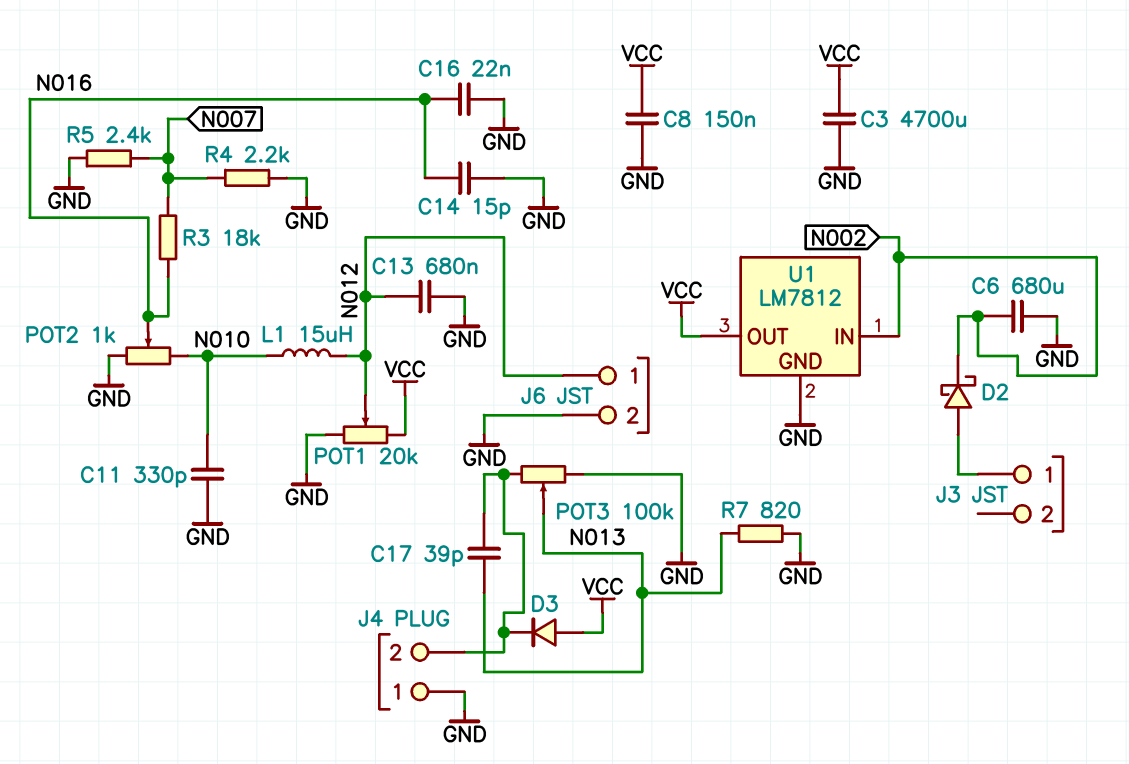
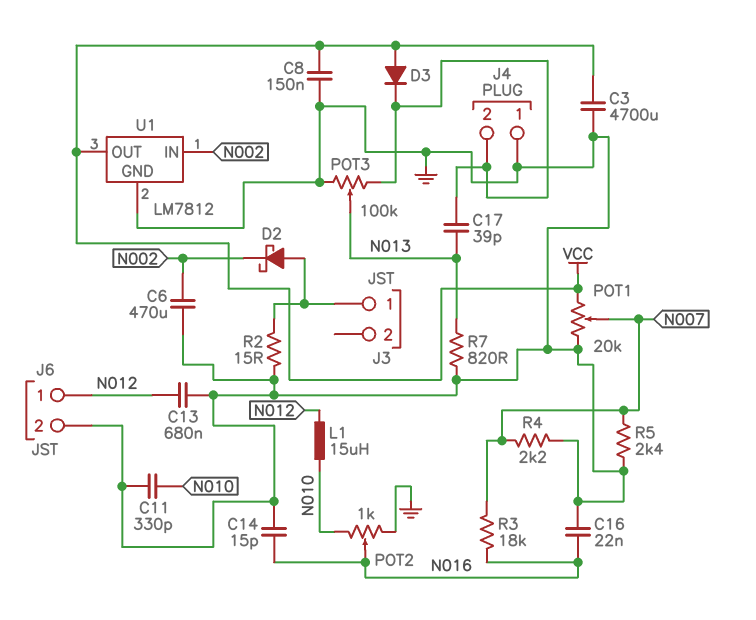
C6: 680uF (GND, N002) -> 470uF (GND, N002)
POT1: 20k (GND, VCC, wiper N012) -> 20k (GND, VCC, wiper N007)
R2: none -> 15 (GND, J3/1)

